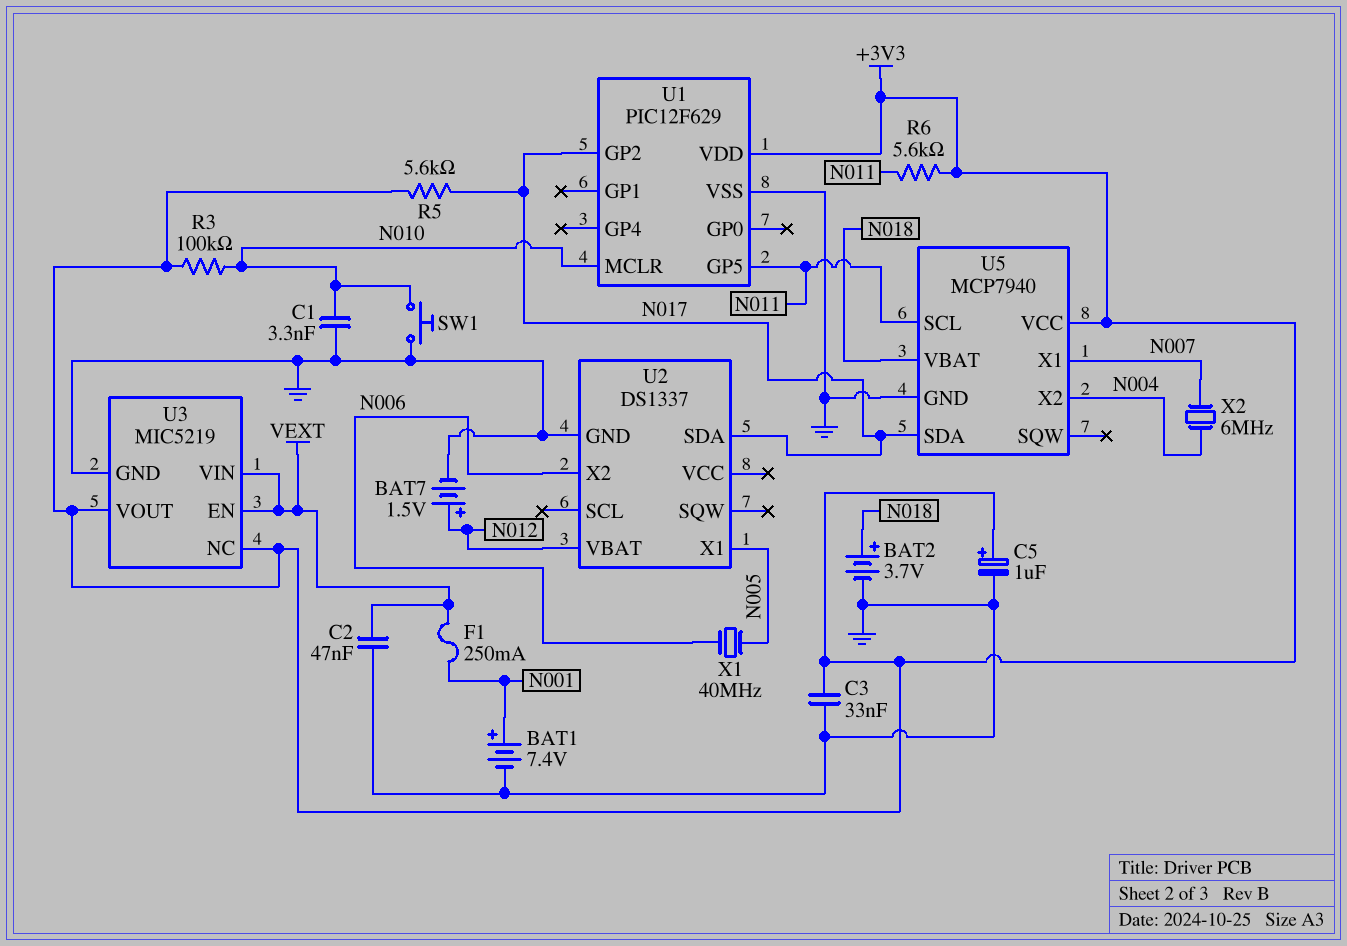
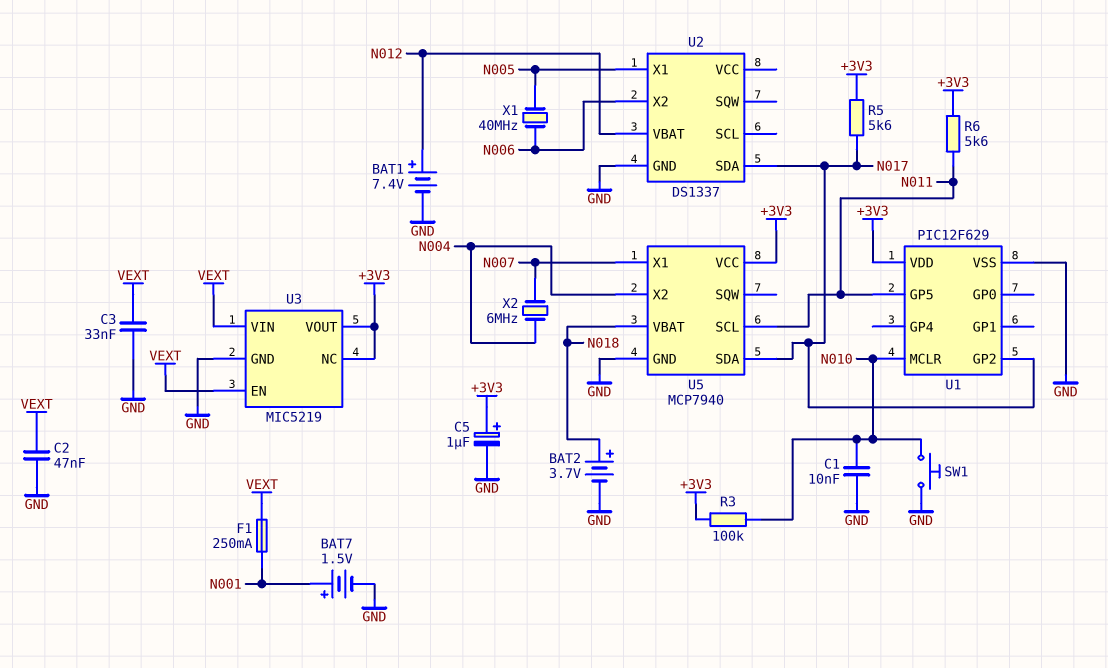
BAT1: 7.4V (plus N001, minus GND) -> 7.4V (plus N012, minus GND)
BAT7: 1.5V (plus N012, minus GND) -> 1.5V (plus N001, minus GND)
C1: 3.3nF (GND, N010) -> 10nF (GND, N010)
C3: 33nF (+3V3, GND) -> 33nF (GND, VEXT)

